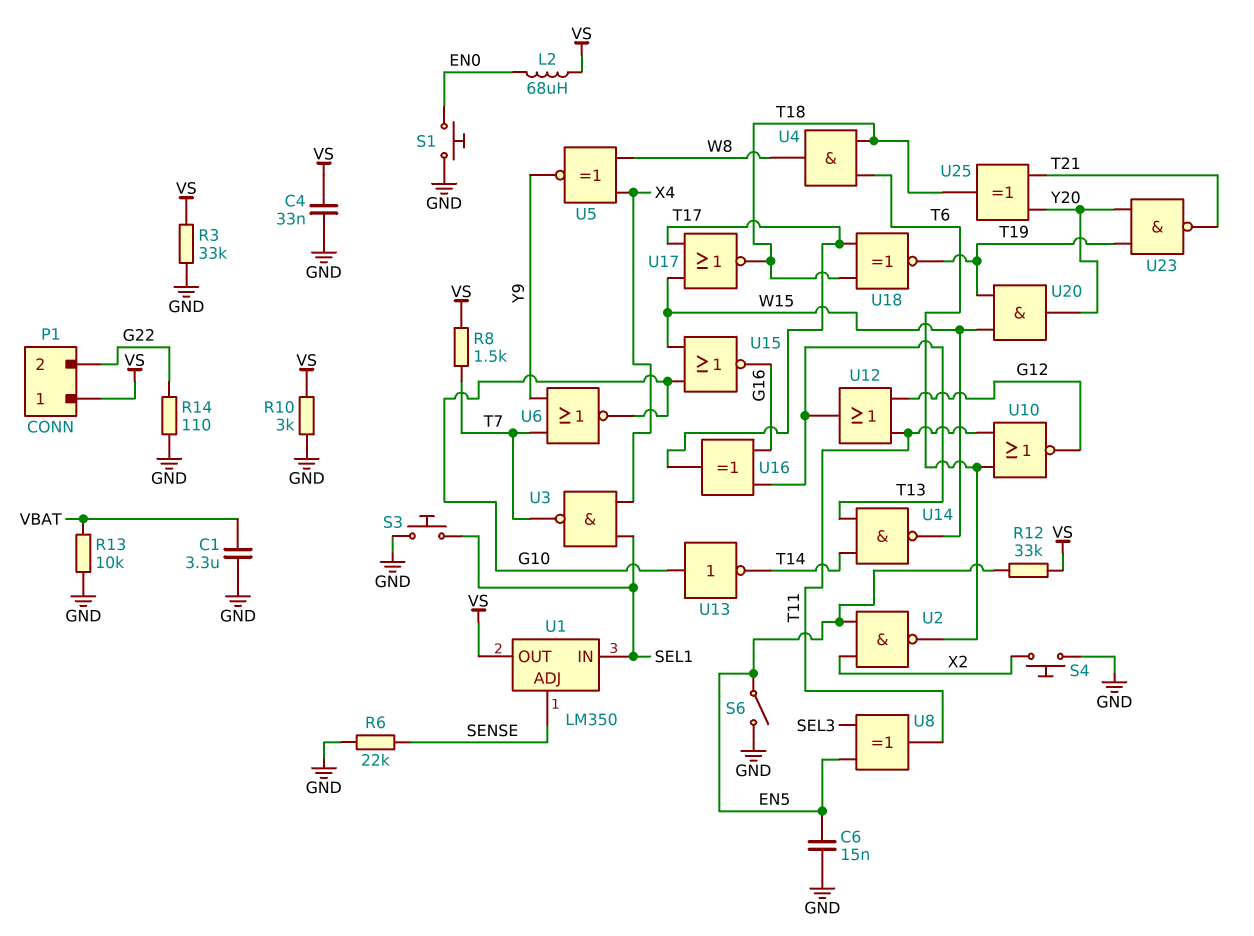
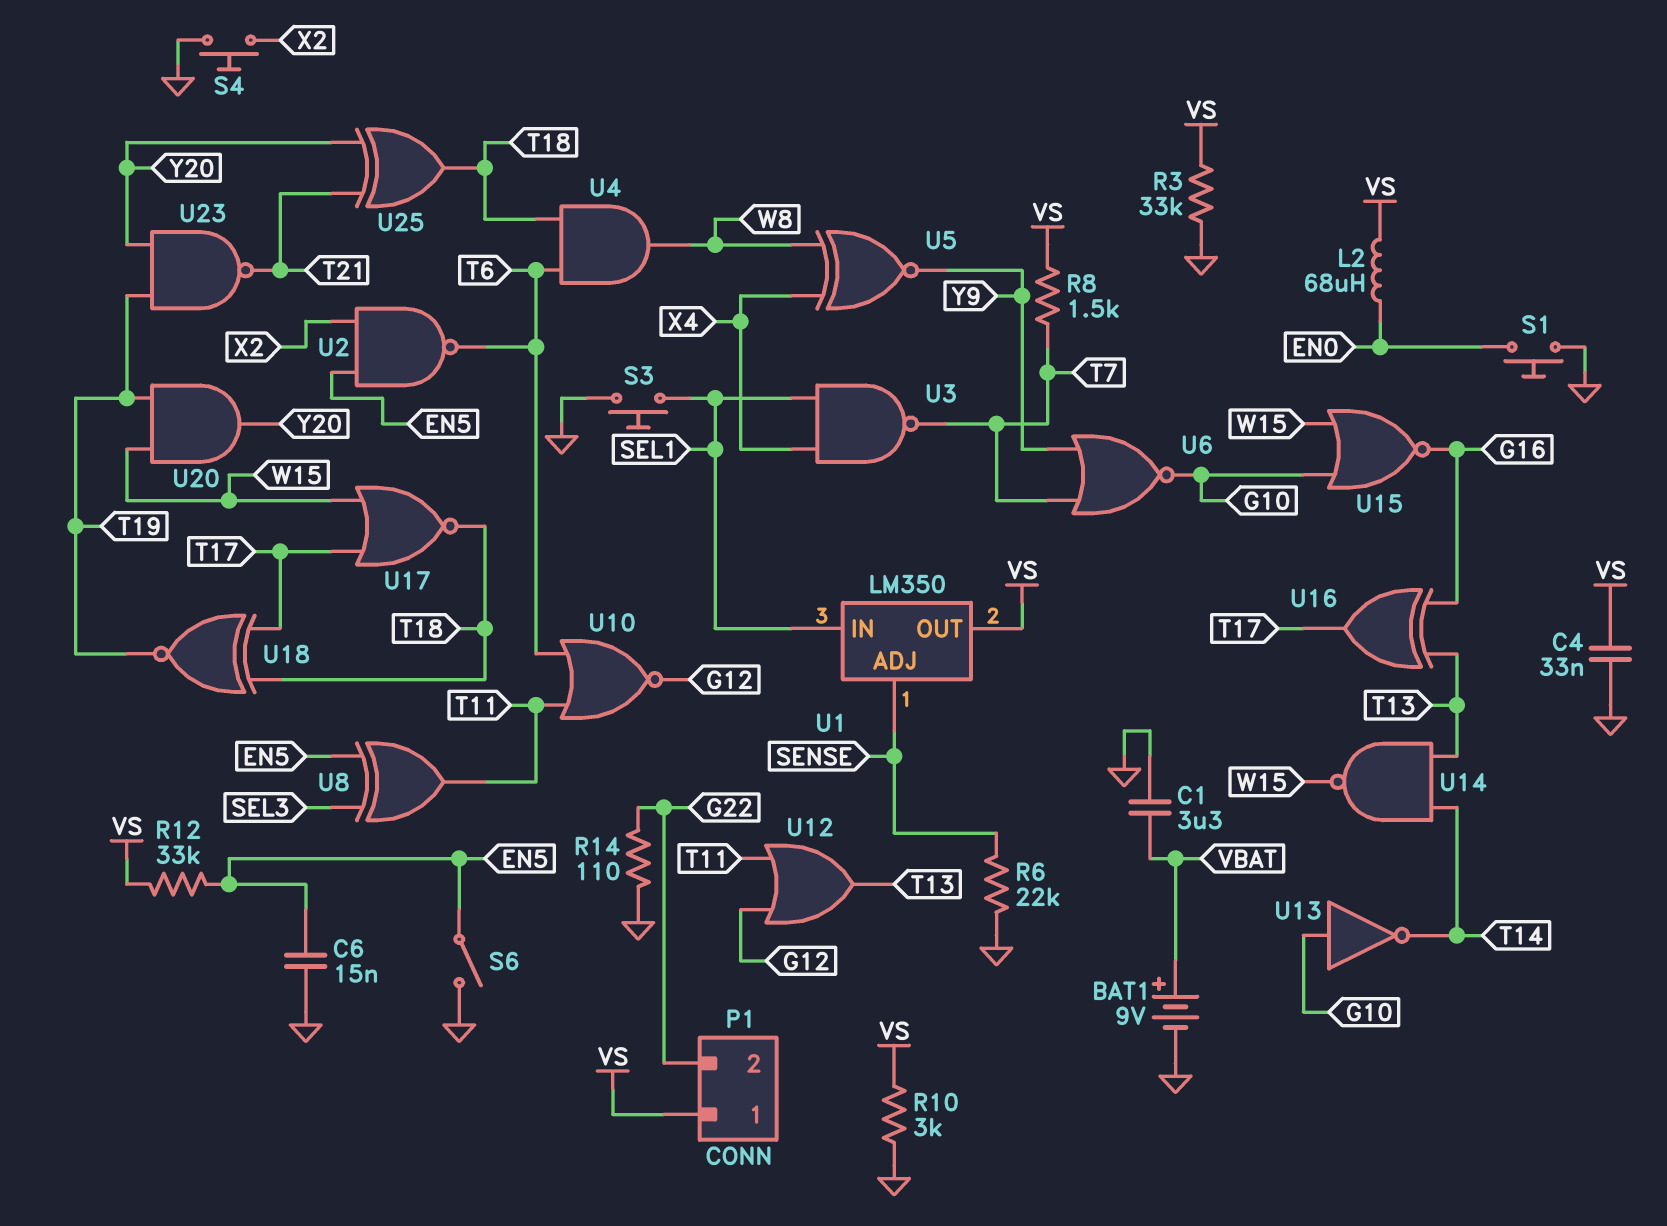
BAT1: none -> 9V (plus VBAT, minus GND)
R13: 10k (GND, VBAT) -> none

